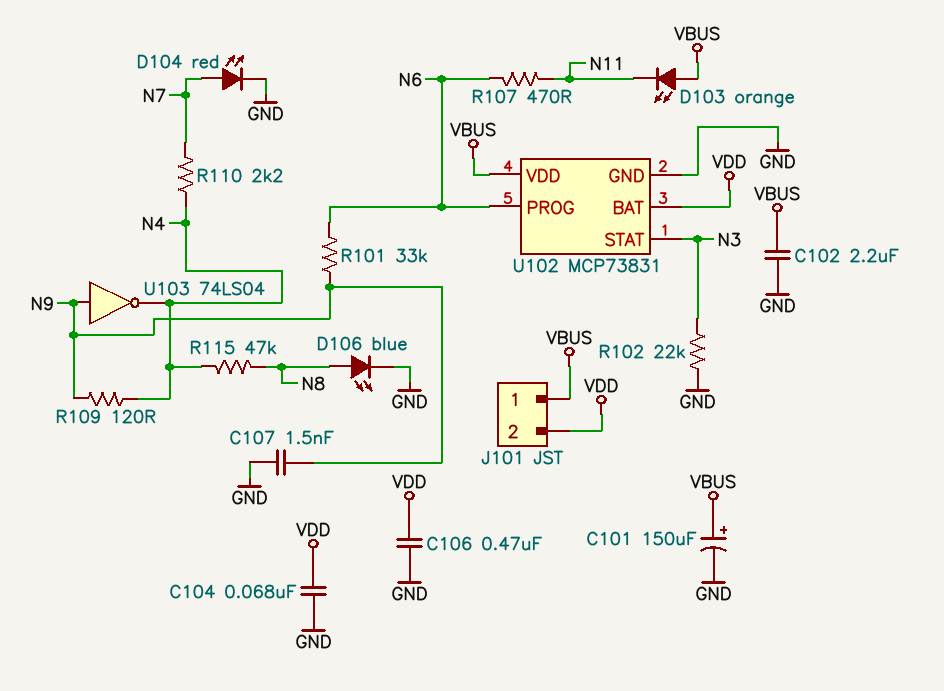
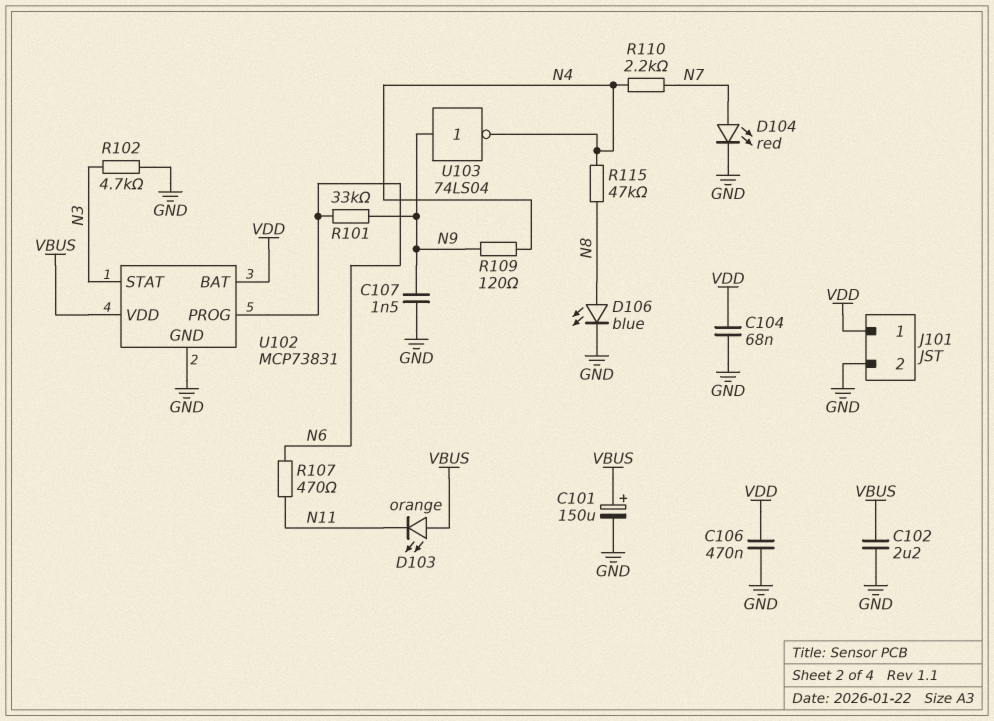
J101 pin 1: VBUS -> VDD
J101 pin 2: VDD -> GND
R102: 22k (GND, N3) -> 4.7k (GND, N3)

